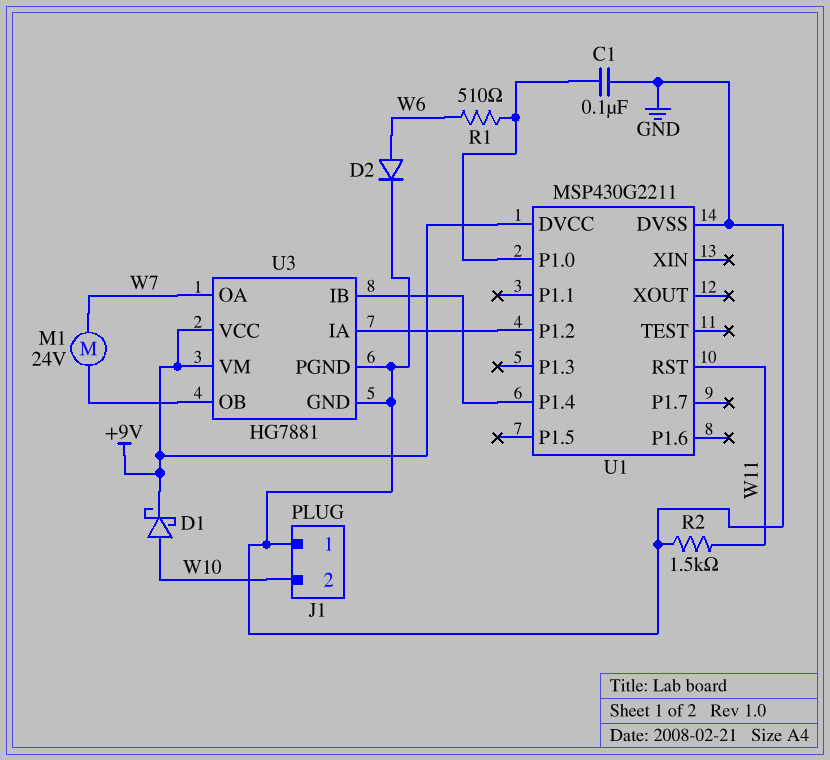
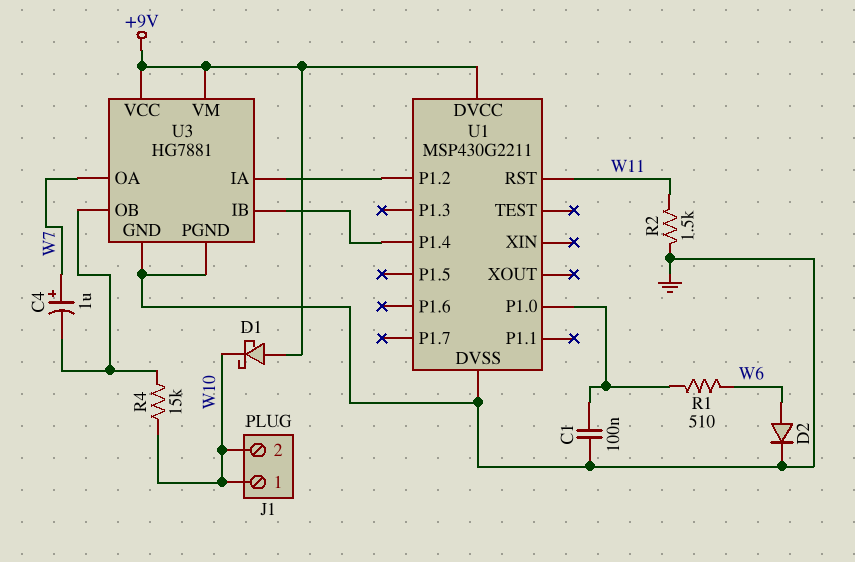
C4: none -> 1uF (plus W7, minus U3/OB)
D1: schottky (A W10, K +9V) -> schottky (A +9V, K W10)
J1 pin 1: GND -> W10
M1: motor 24V (U3/OB, W7) -> none
R4: none -> 15k (U3/OB, W10)

